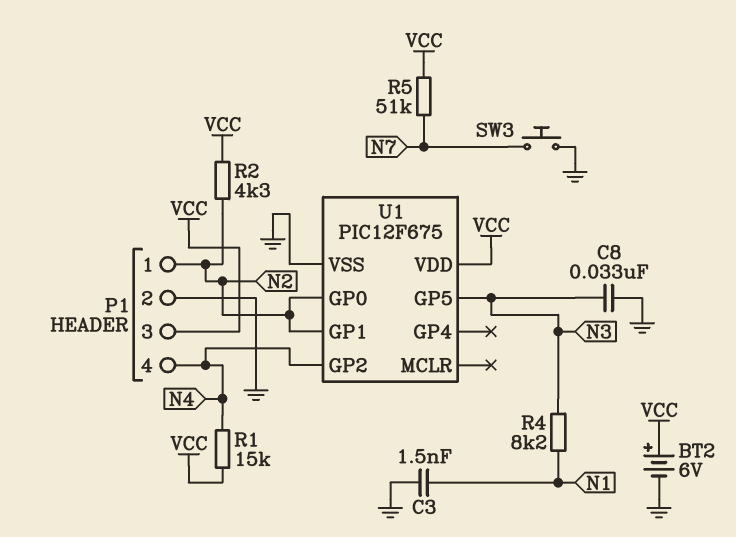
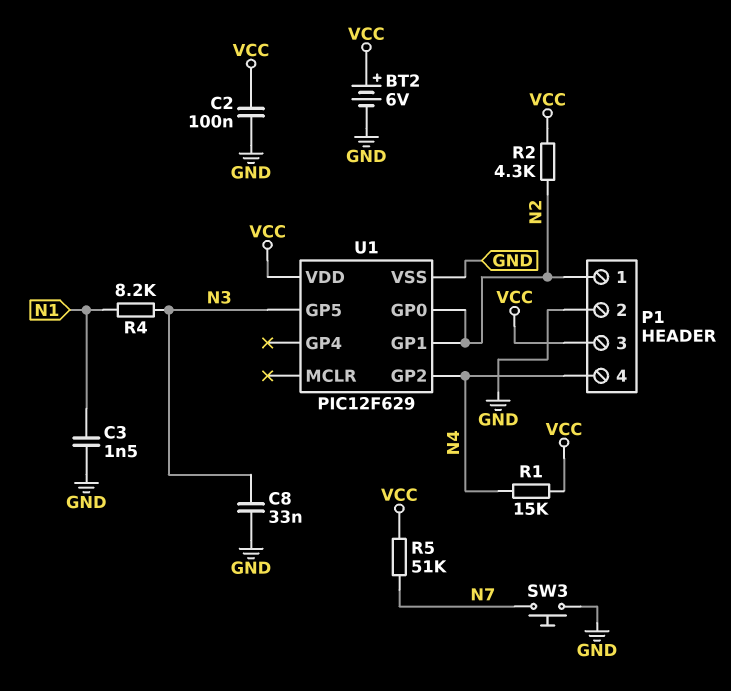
C2: none -> 100nF (GND, VCC)
U1: PIC12F675 -> PIC12F629

